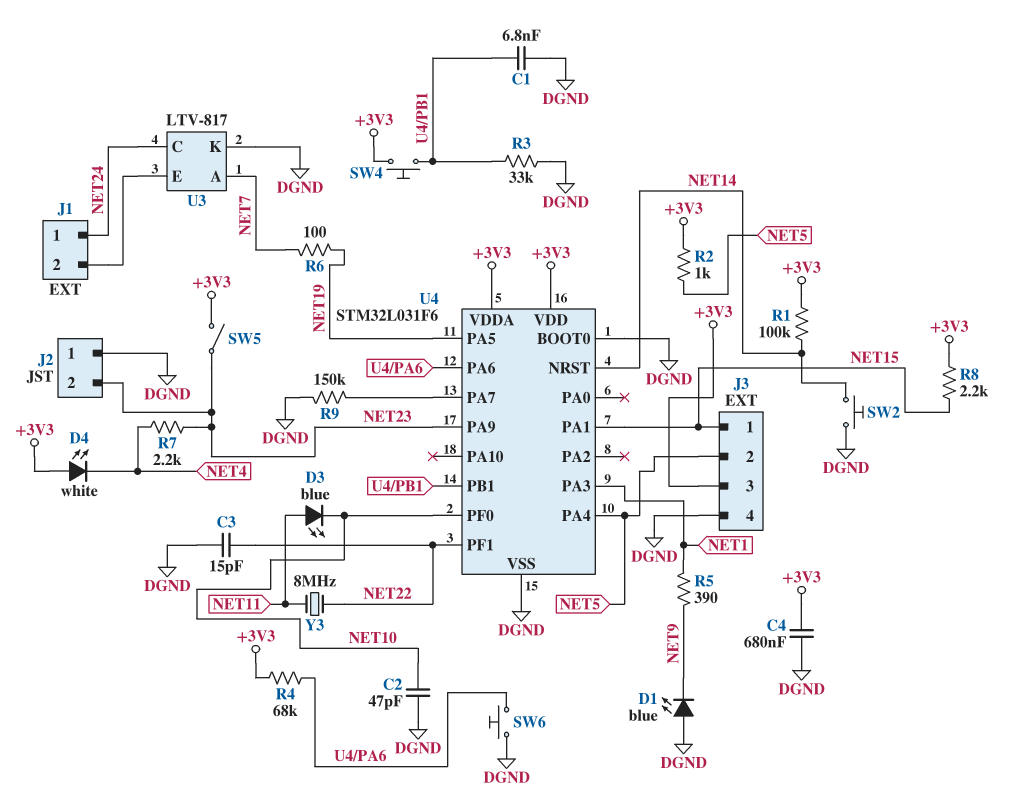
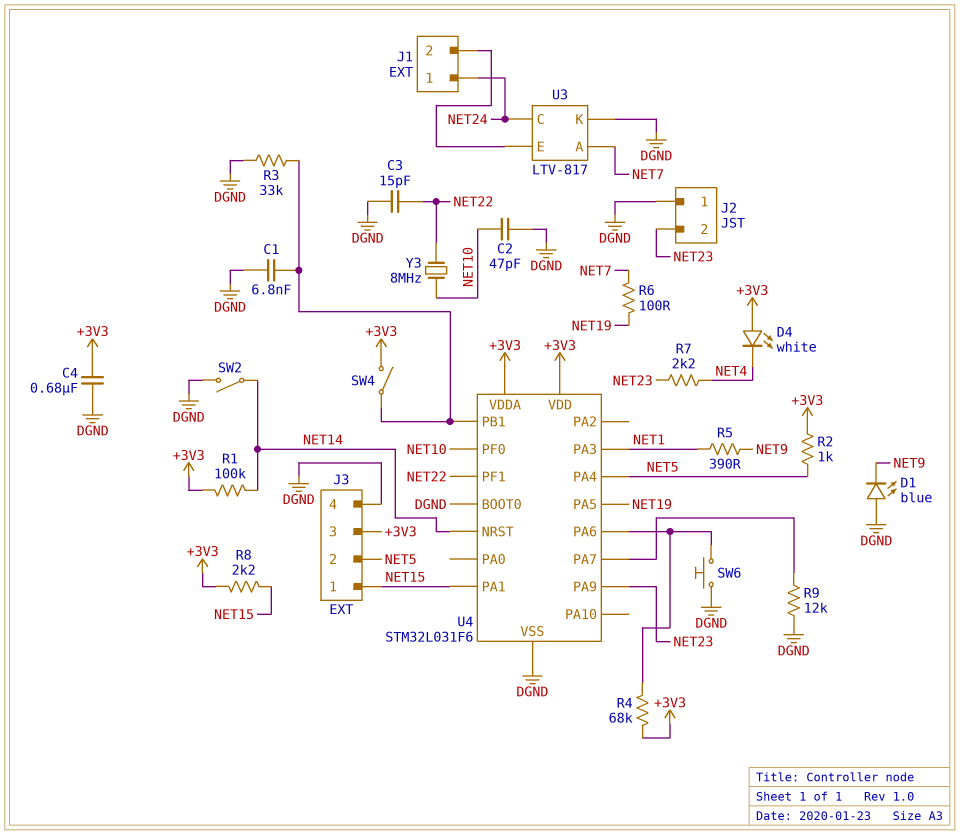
D3: LED blue (A NET11, K NET10) -> none
R9: 150k (DGND, U4/PA7) -> 12k (DGND, U4/PA7)
SW2: button (DGND, NET14) -> switch (DGND, NET14)
SW4: button (+3V3, U4/PB1) -> switch (+3V3, U4/PB1)
SW5: switch (+3V3, NET23) -> none
Y3: 8MHz (NET11, NET22) -> 8MHz (NET10, NET22)

